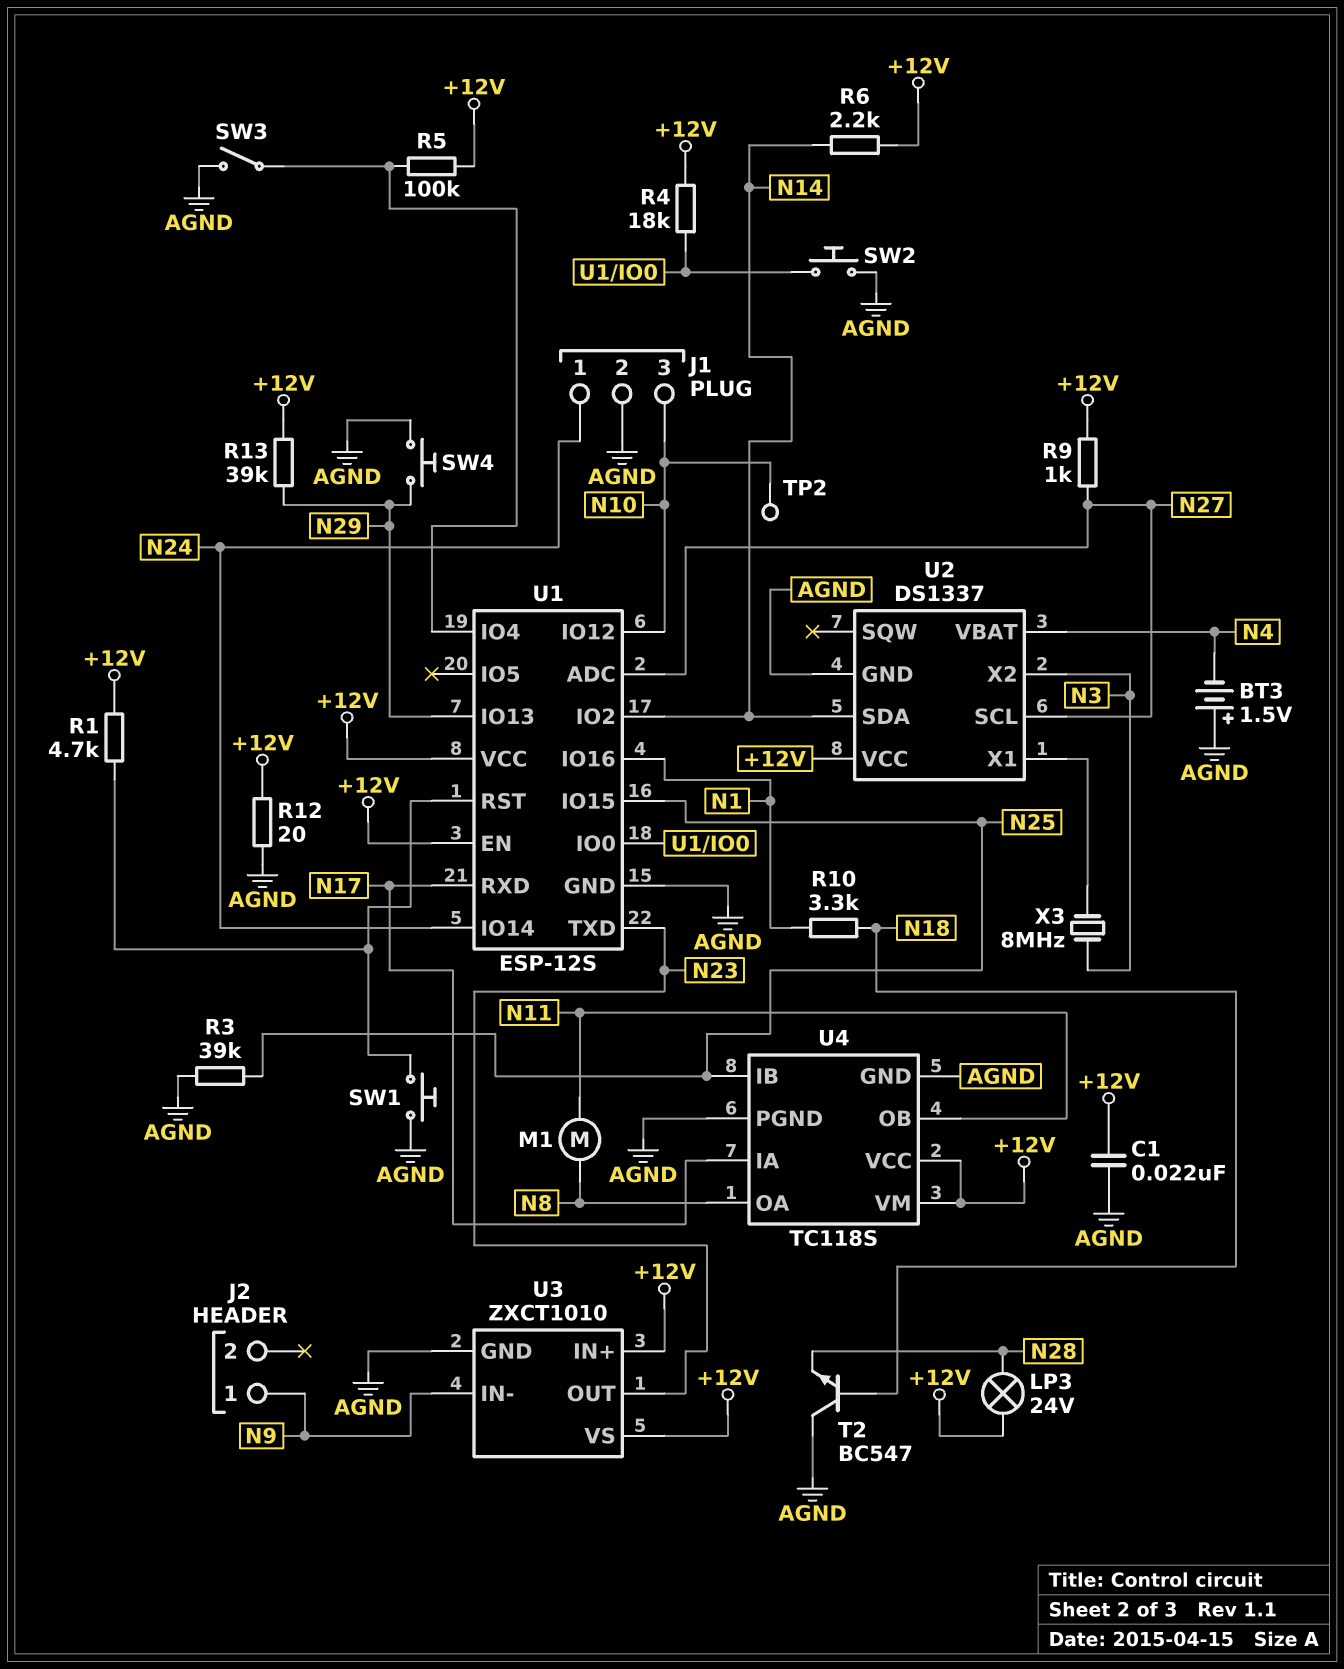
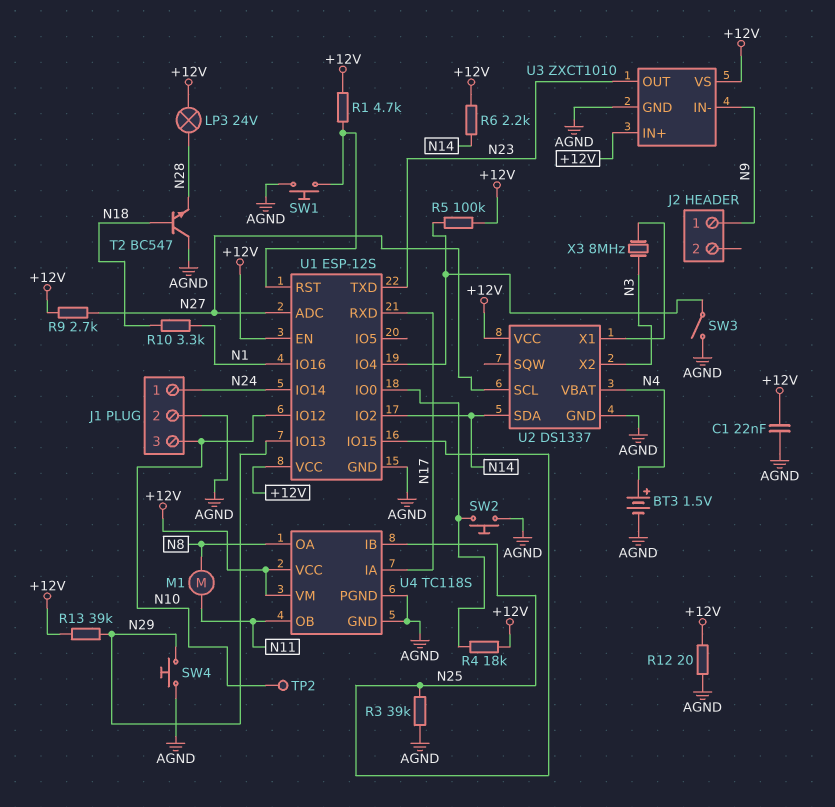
BT3: 1.5V (plus AGND, minus N4) -> 1.5V (plus N4, minus AGND)
R9: 1k (+12V, N27) -> 2.7k (+12V, N27)

